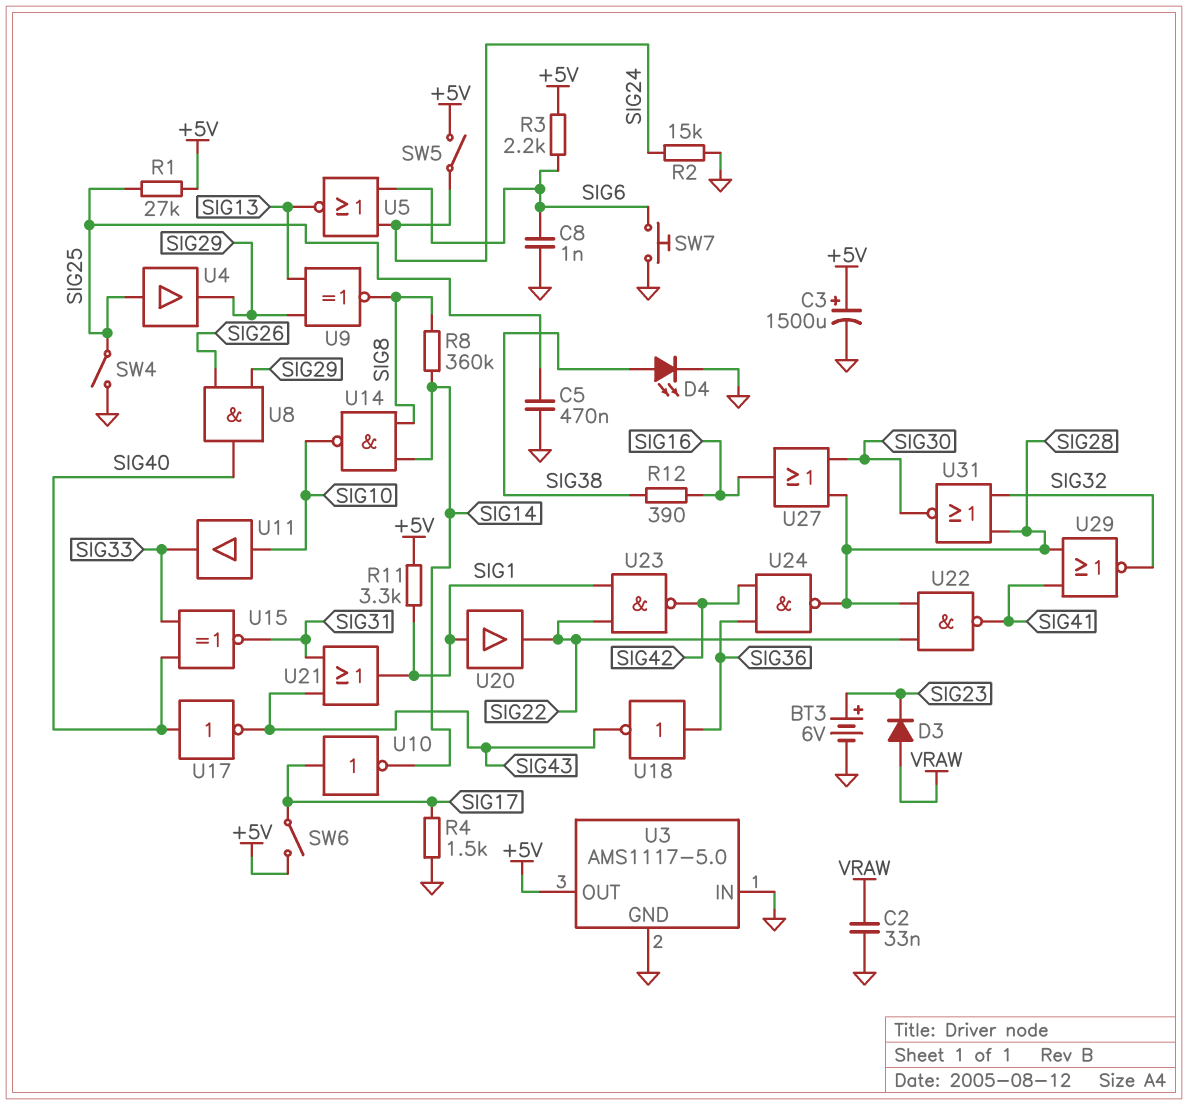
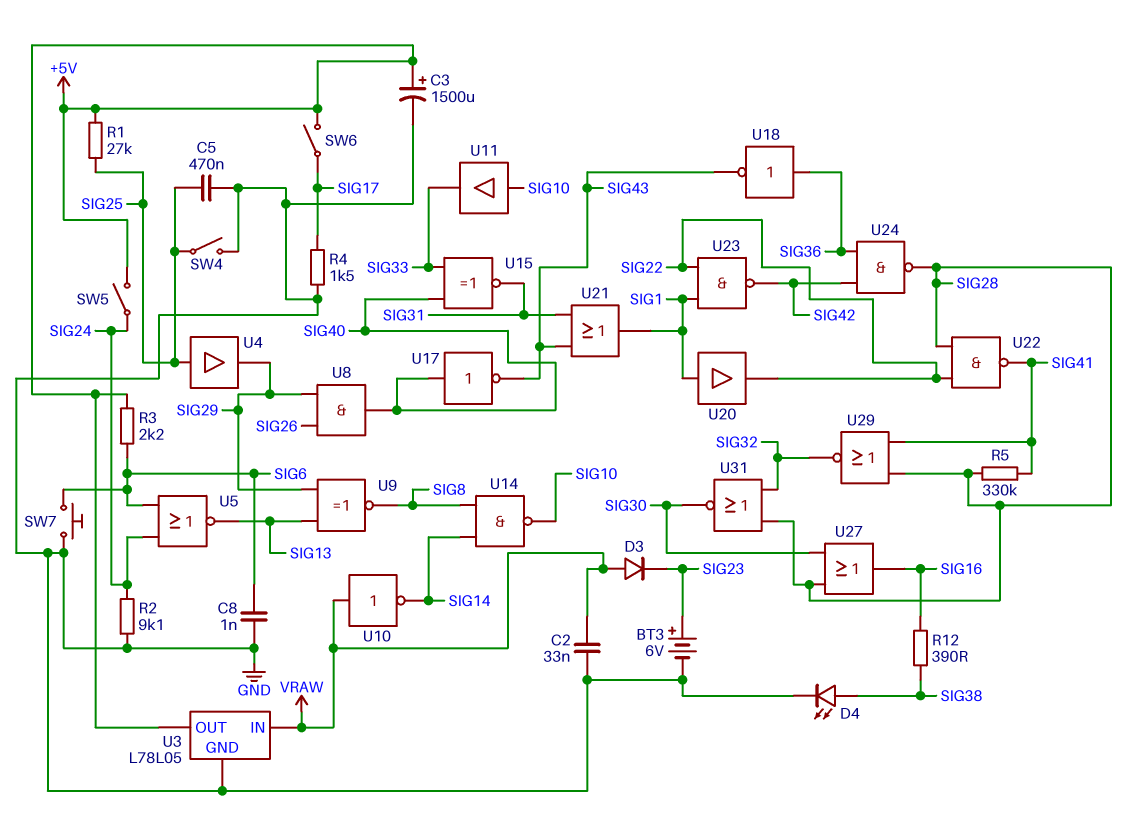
R2: 15k (GND, SIG24) -> 9.1k (GND, SIG24)
R5: none -> 330k (SIG28, SIG41)
R8: 360k (SIG8, SIG14) -> none
R11: 3.3k (+5V, SIG1) -> none
U3: AMS1117-5.0 -> L78L05
U3 pin IN: GND -> VRAW
U10: NOT (in SIG17, out SIG14) -> NOT (in VRAW, out SIG14)

